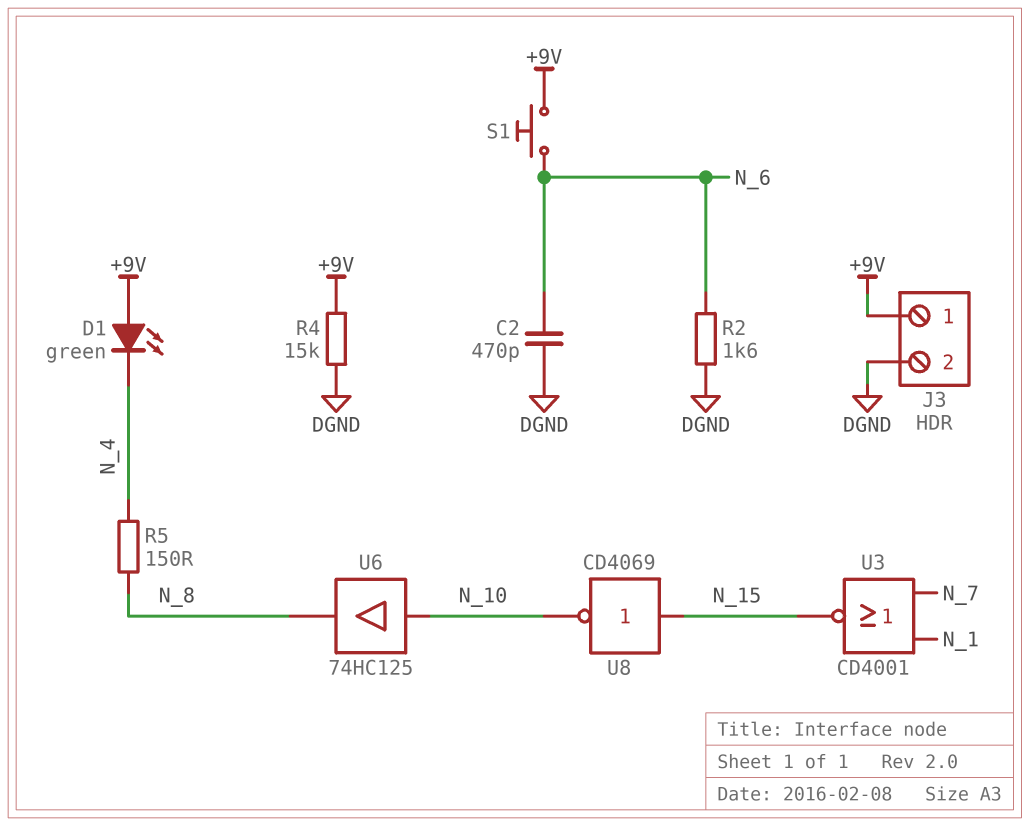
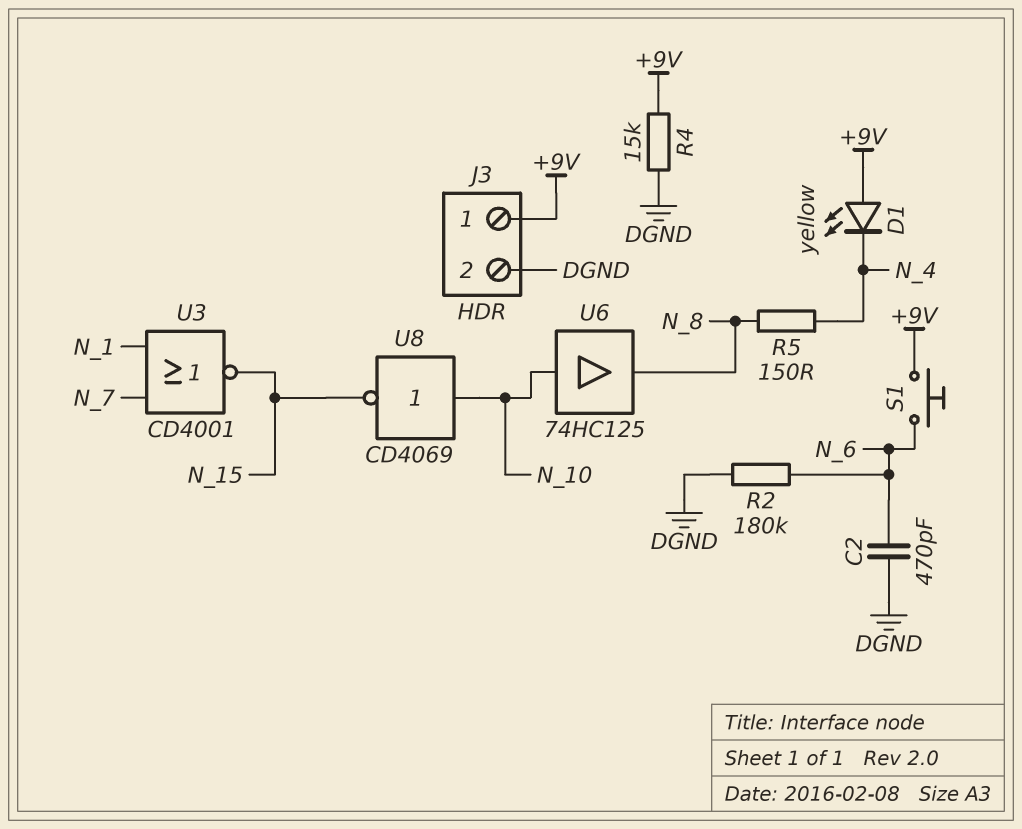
D1: LED green (A +9V, K N_4) -> LED yellow (A +9V, K N_4)
R2: 1.6k (DGND, N_6) -> 180k (DGND, N_6)
U8: NOT CD4069 (in N_15, out N_10) -> NOT CD4069 (in N_10, out N_15)

